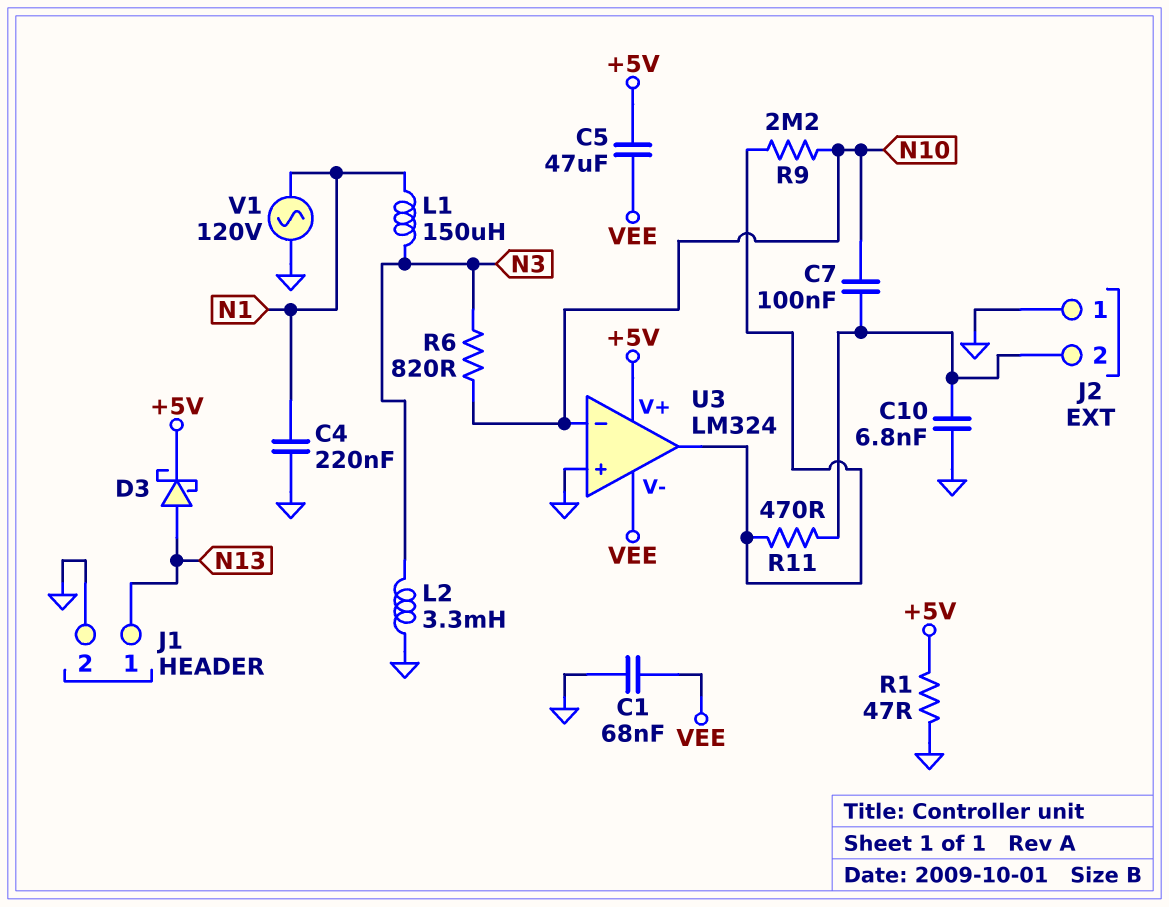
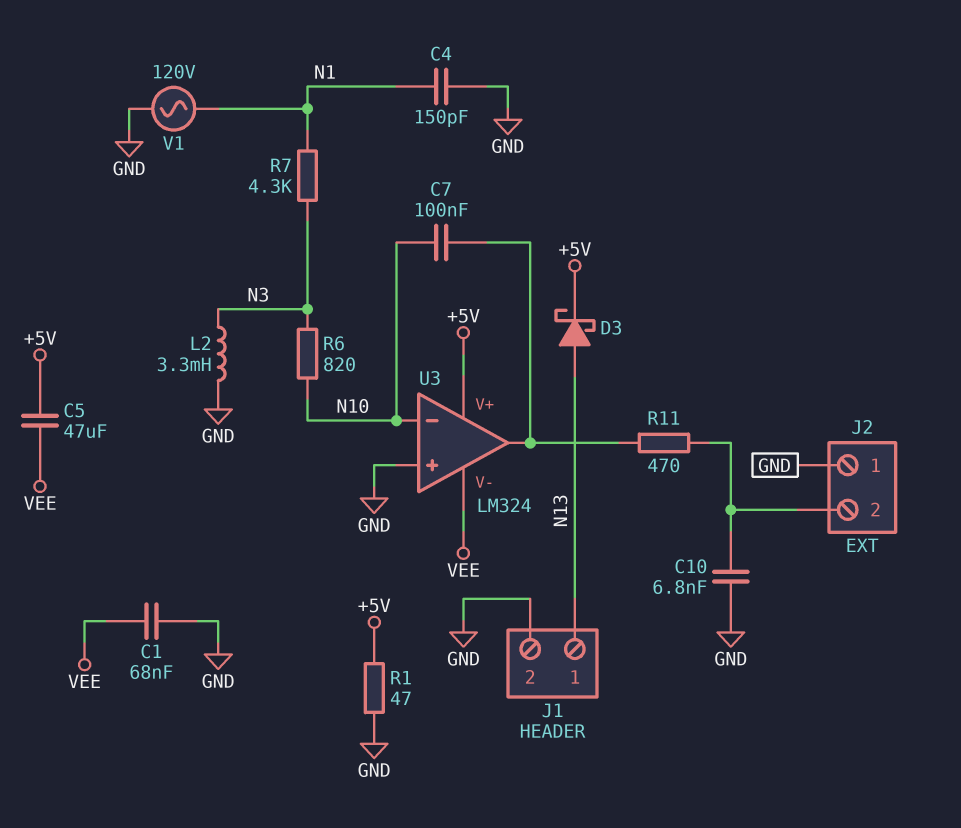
C4: 220nF (GND, N1) -> 150pF (GND, N1)
C7: 100nF (J2/2, N10) -> 100nF (N10, U3/out)
L1: 150uH (N1, N3) -> none
R7: none -> 4.3k (N1, N3)
R9: 2.2M (N10, U3/out) -> none

